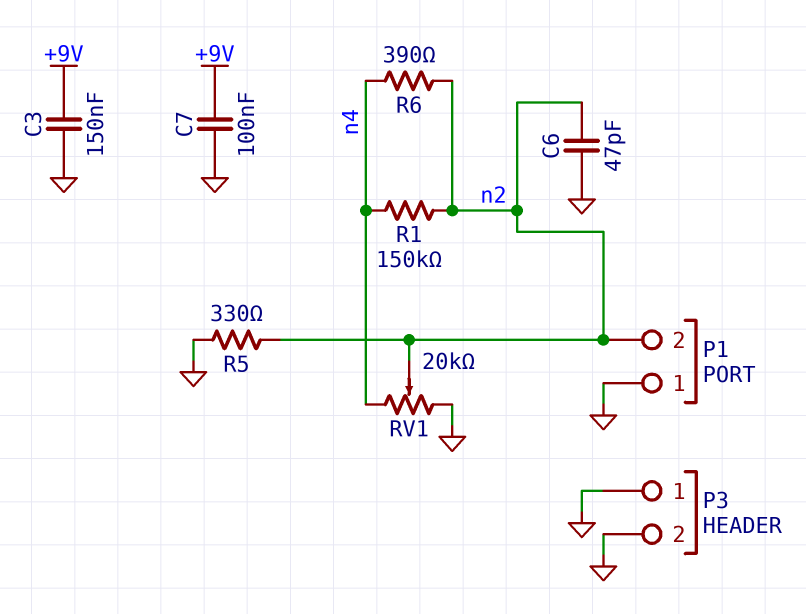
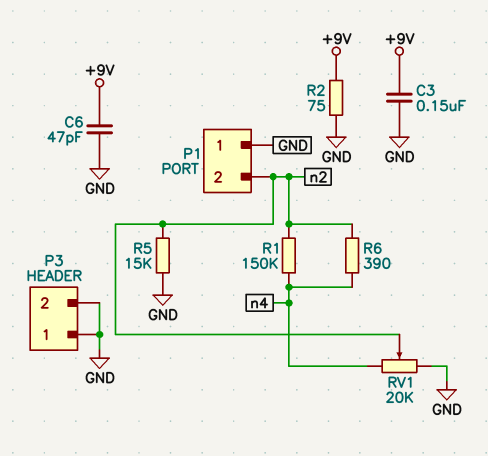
C6: 47pF (GND, n2) -> 47pF (+9V, GND)
C7: 100nF (+9V, GND) -> none
R2: none -> 75 (+9V, GND)
R5: 330 (GND, n2) -> 15k (GND, n2)

